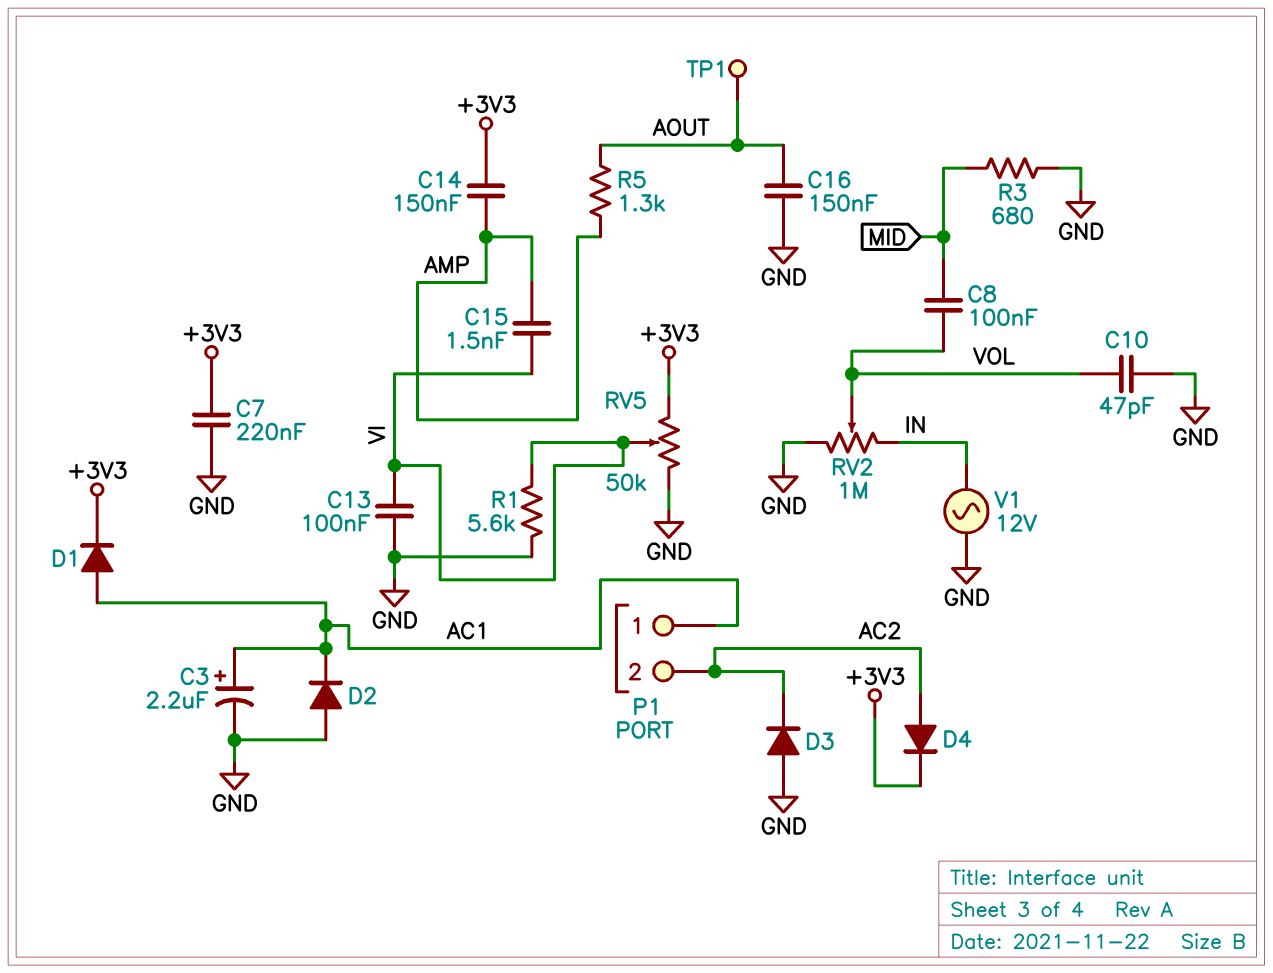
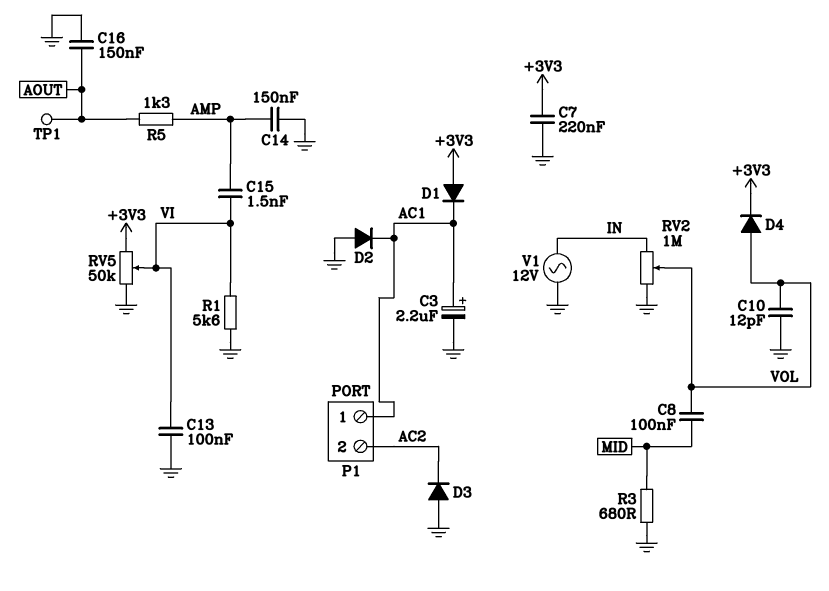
C10: 47pF (GND, VOL) -> 12pF (GND, VOL)
C14: 150nF (+3V3, AMP) -> 150nF (AMP, GND)
D1: diode (A AC1, K +3V3) -> diode (A +3V3, K AC1)
D4: diode (A AC2, K +3V3) -> diode (A VOL, K +3V3)

